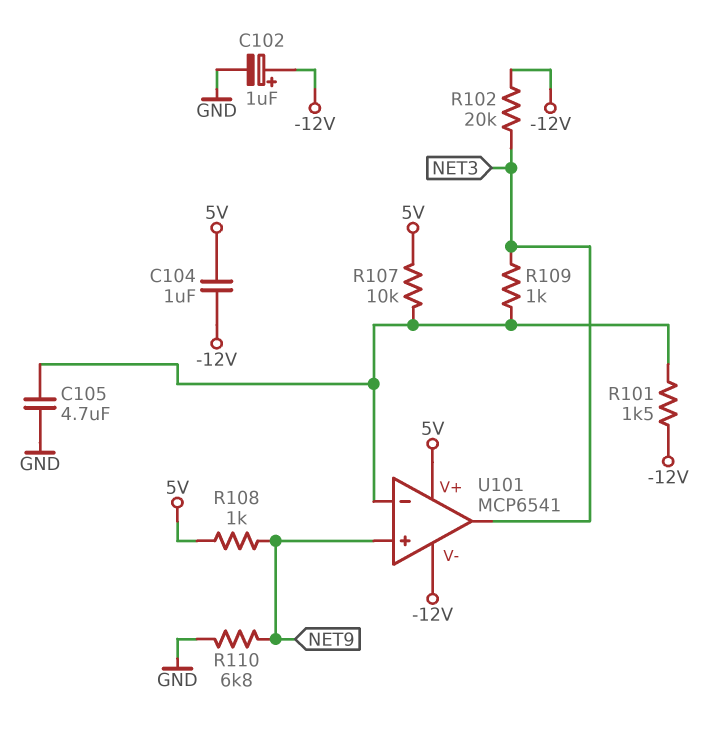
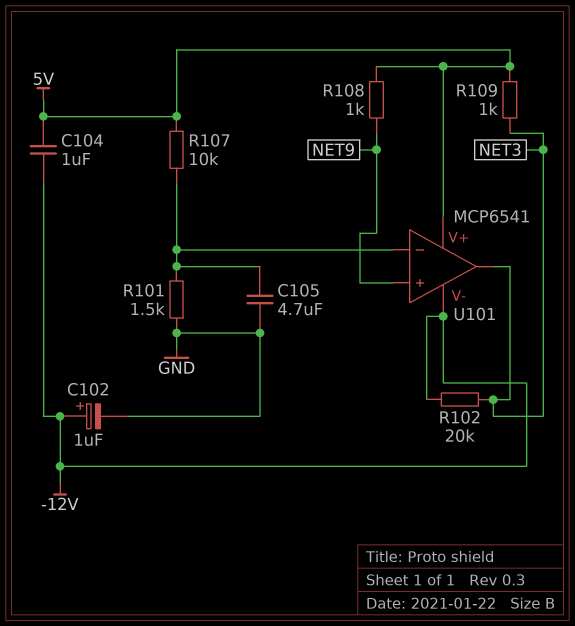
R101: 1.5k (-12V, U101/in-) -> 1.5k (GND, U101/in-)
R109: 1k (NET3, U101/in-) -> 1k (5V, NET3)
R110: 6.8k (GND, NET9) -> none

